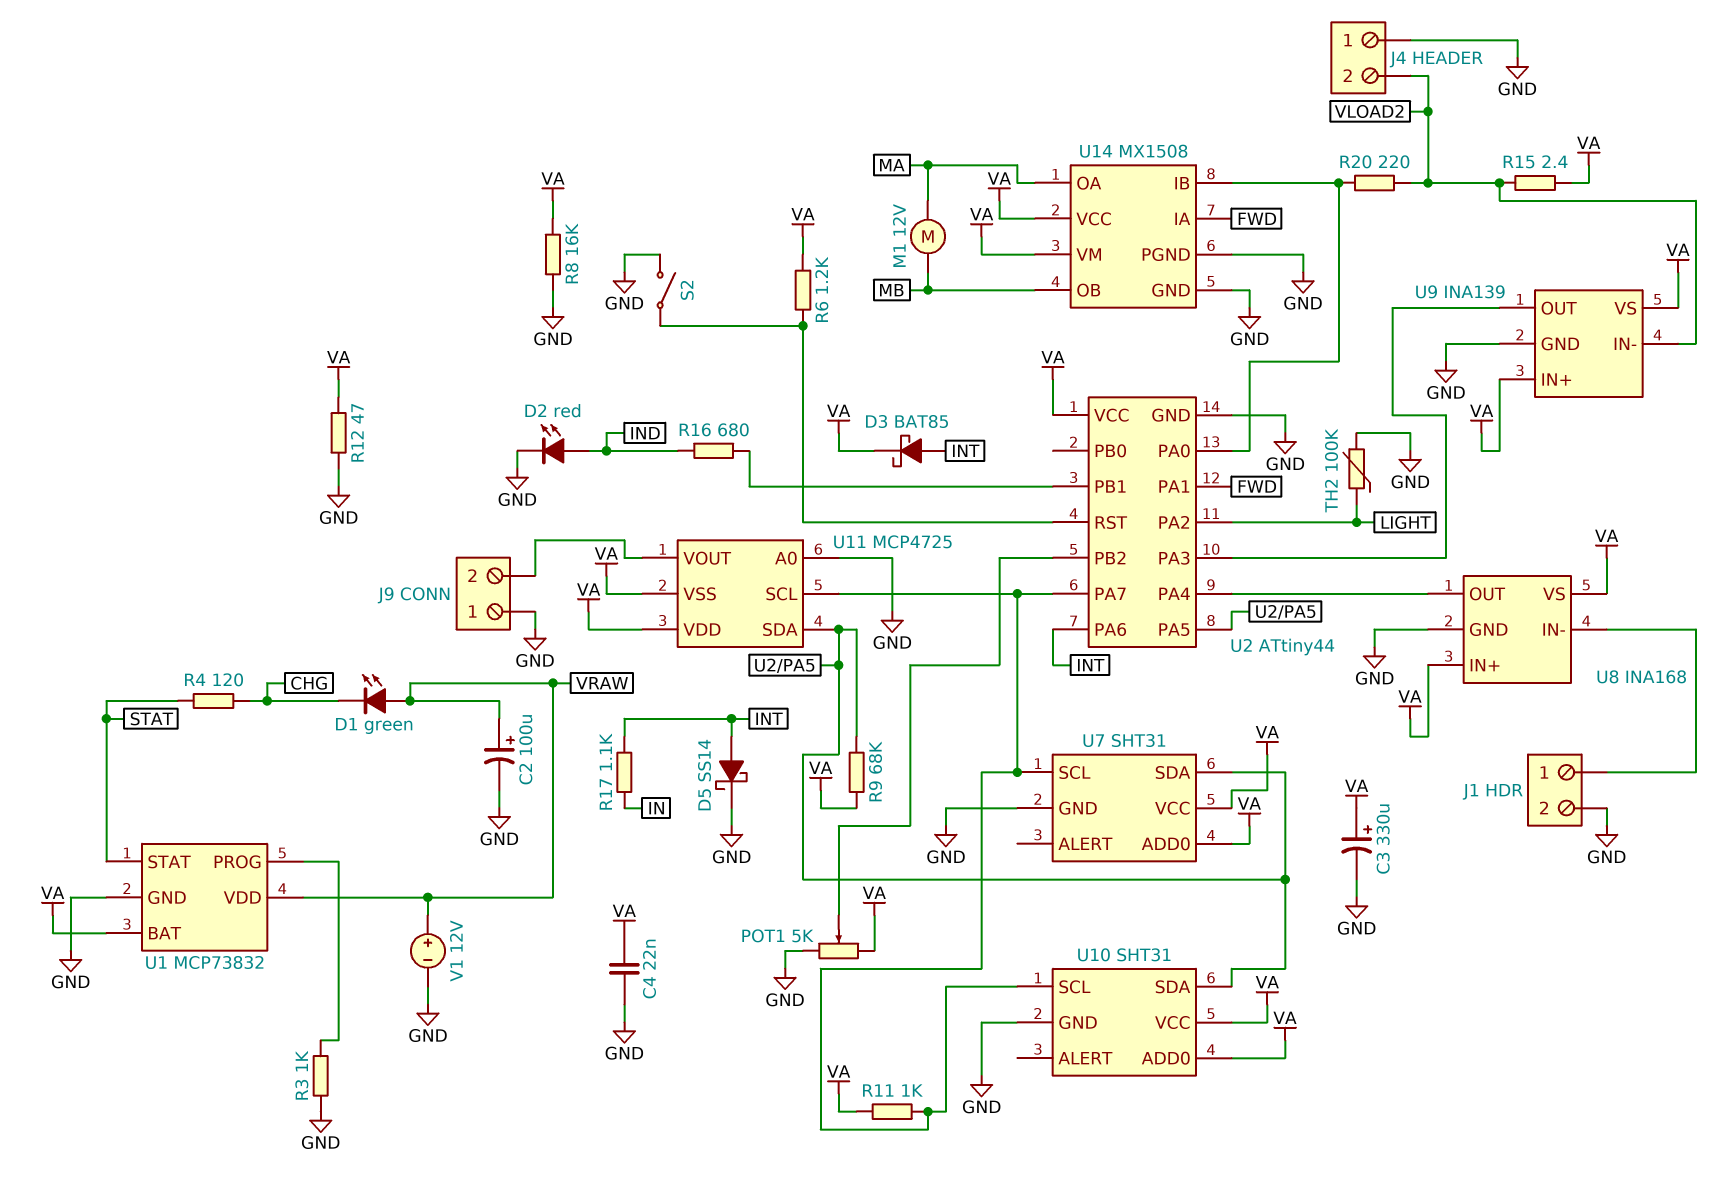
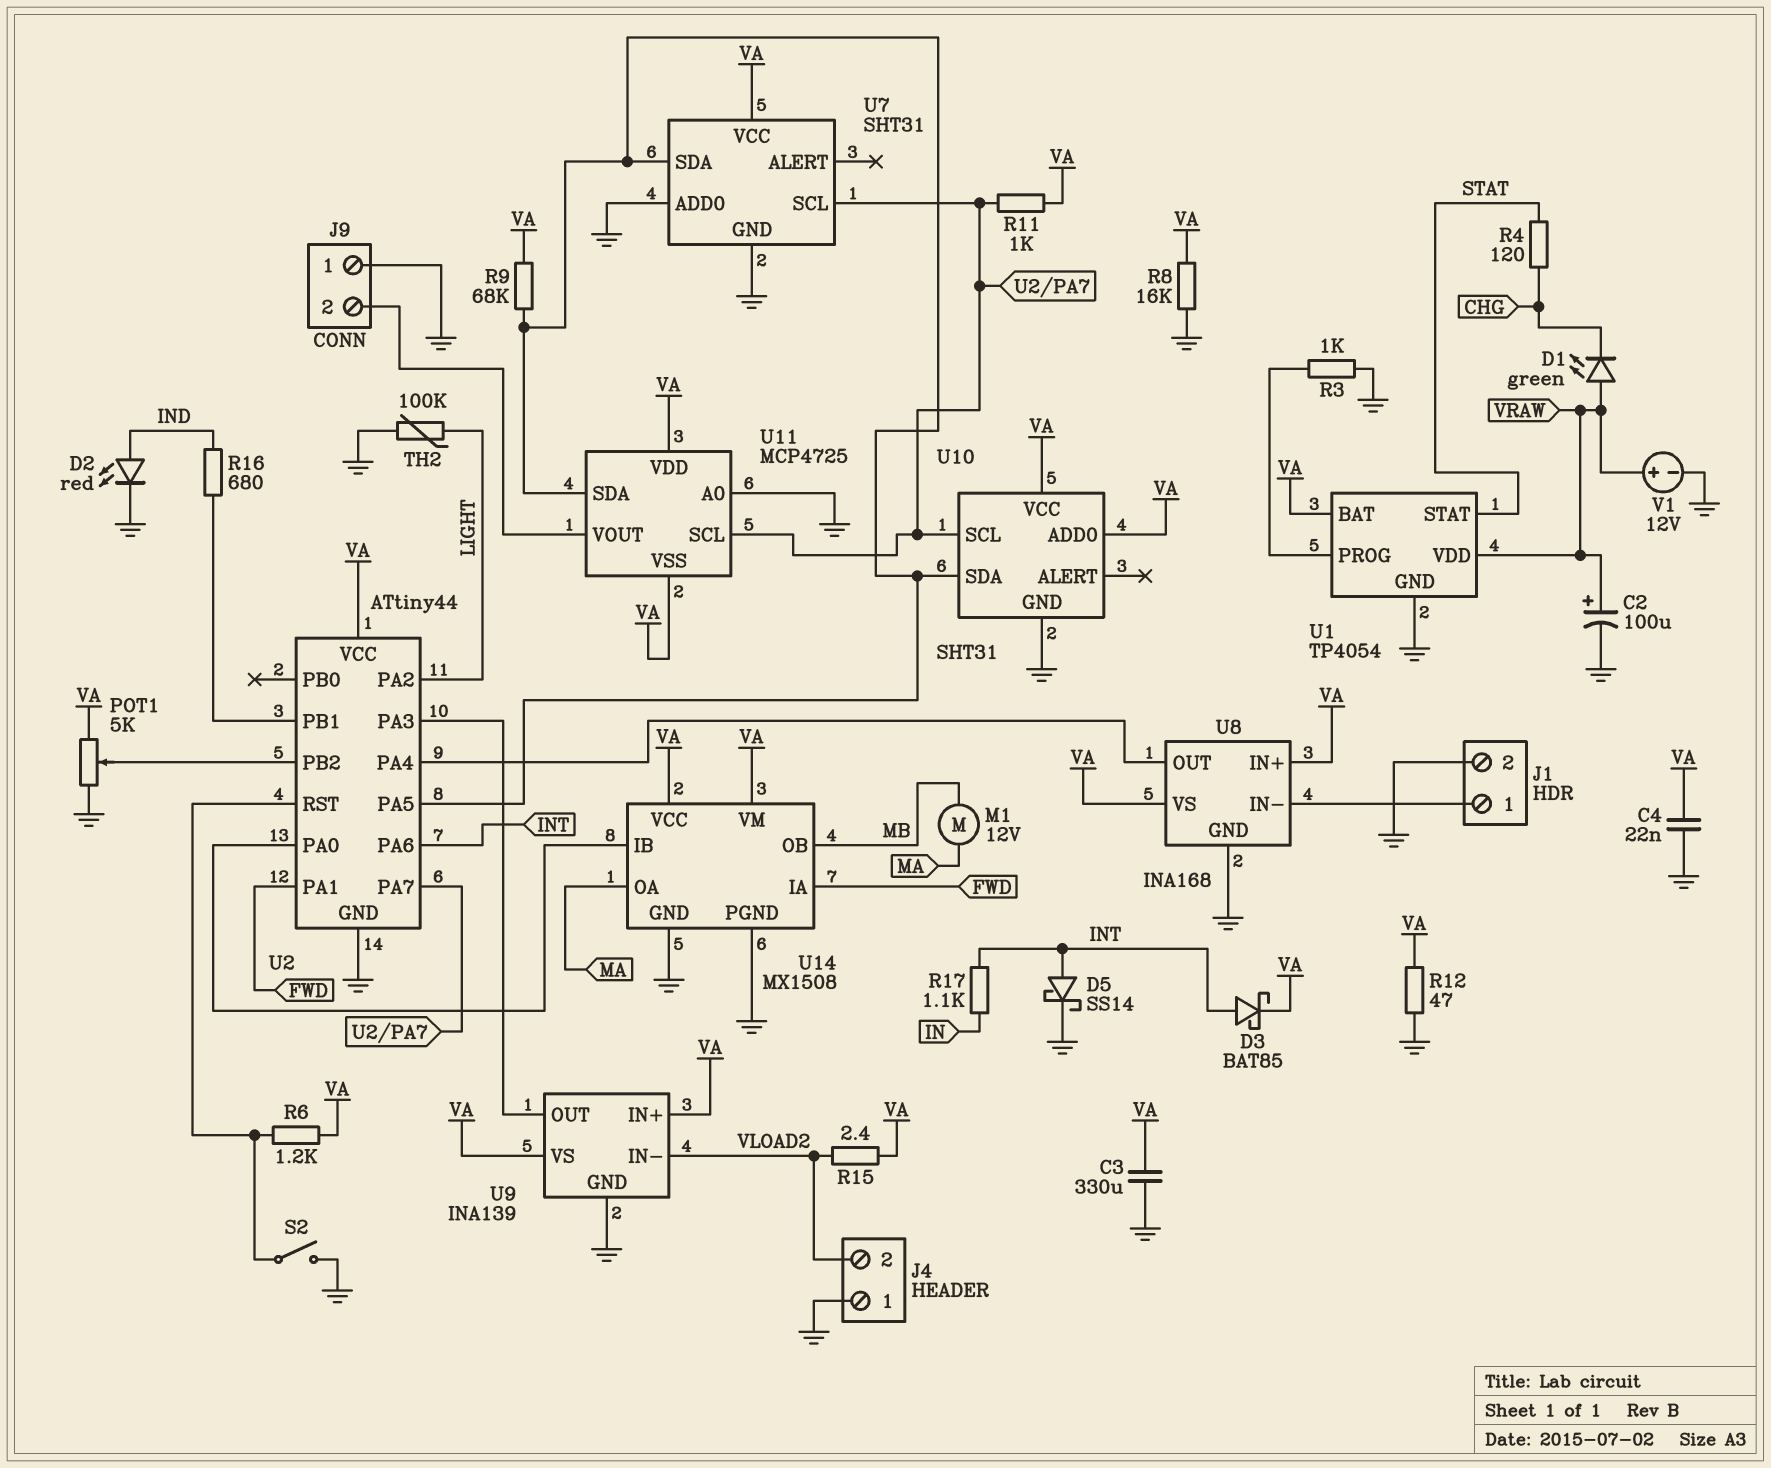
C3: 330uF (plus VA, minus GND) -> 330uF (GND, VA)
R20: 220 (U2/PA0, VLOAD2) -> none
U1: MCP73832 -> TP4054
U7 pin ADD0: VA -> GND

